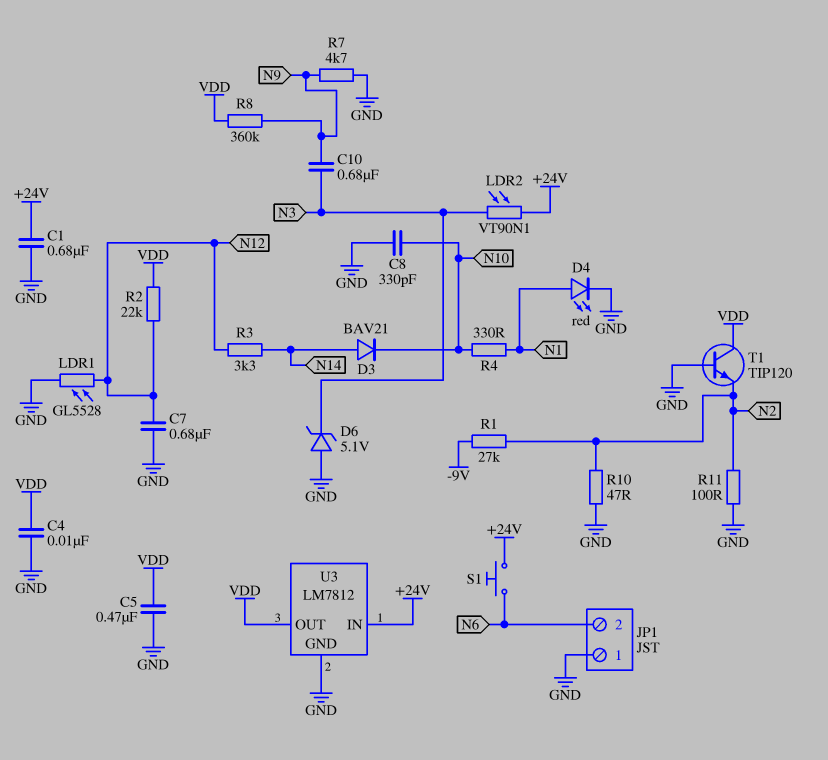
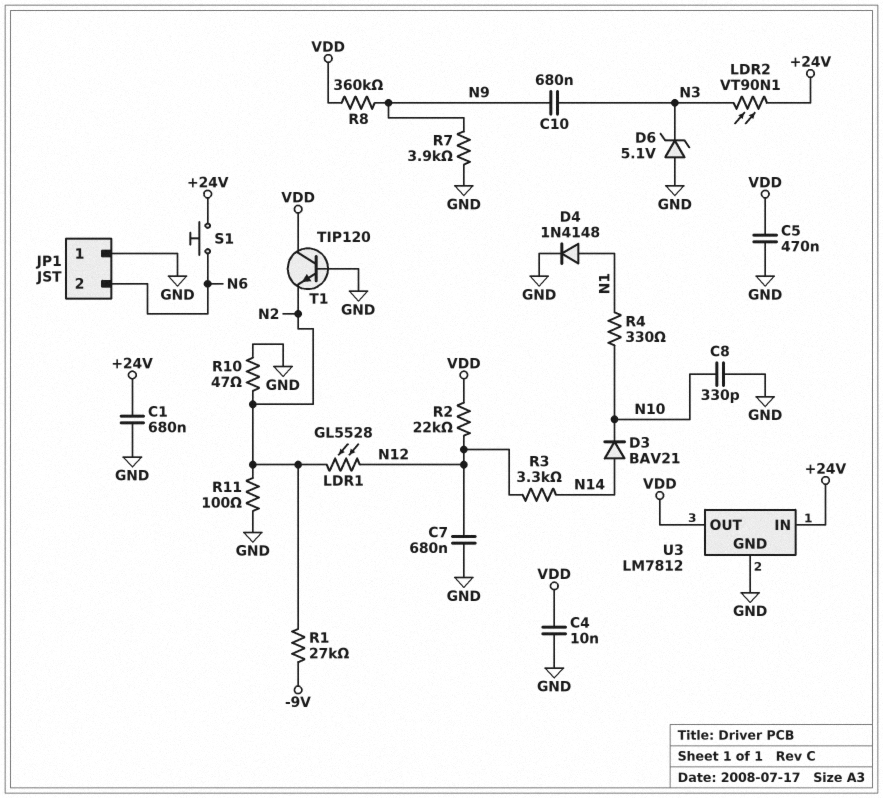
D4: LED red (A N1, K GND) -> diode 1N4148 (A N1, K GND)
LDR1: GL5528 (GND, N12) -> GL5528 (N2, N12)
R7: 4.7k (GND, N9) -> 3.9k (GND, N9)

